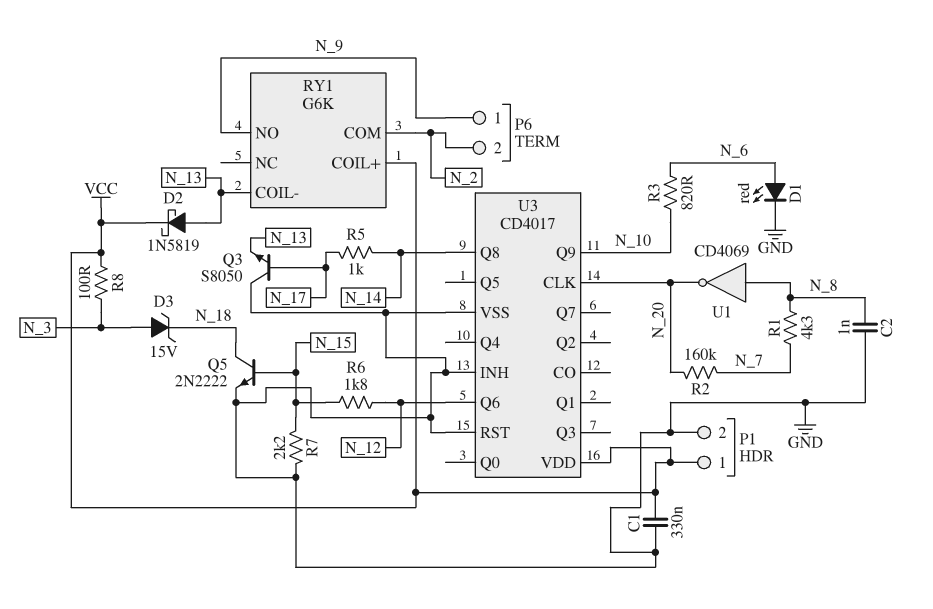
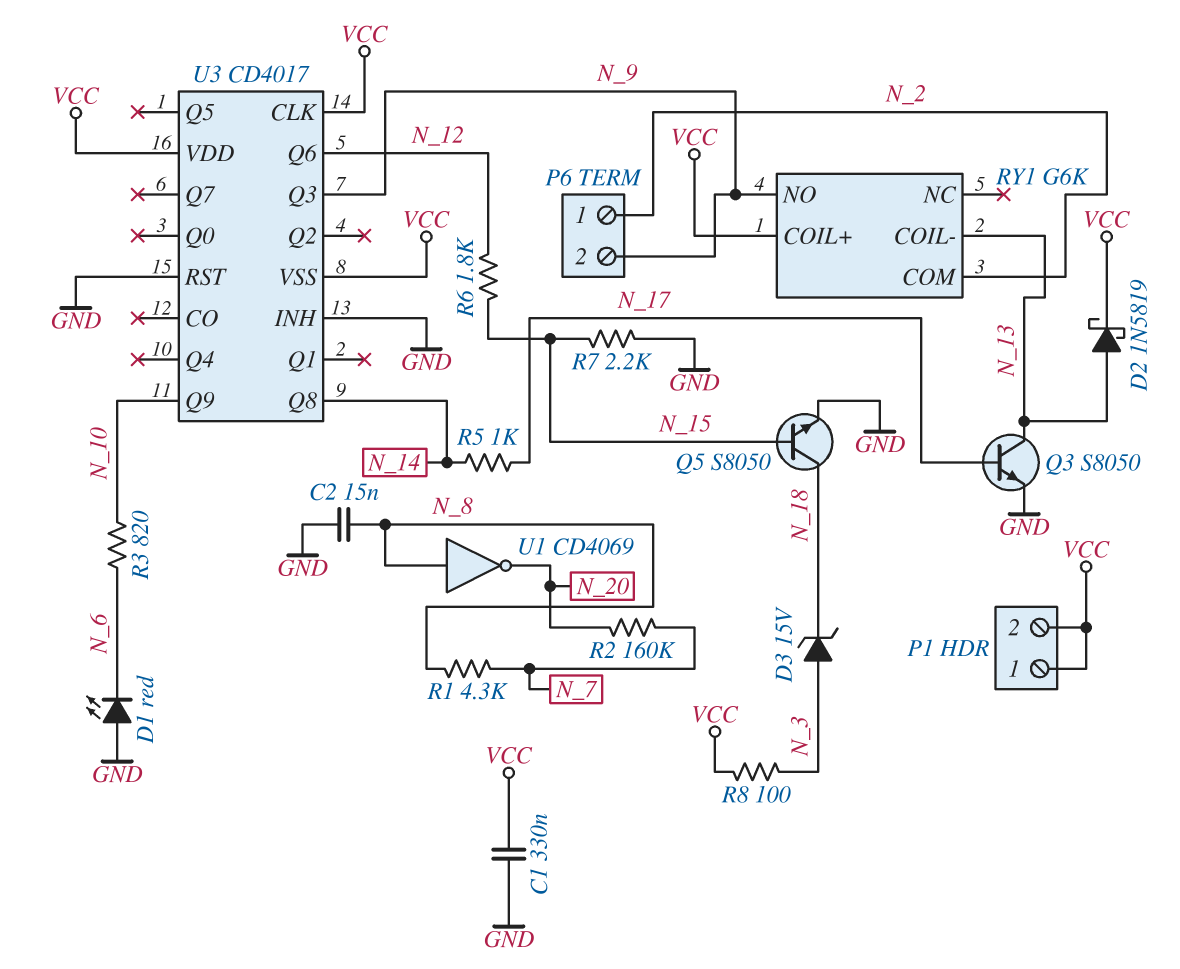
C2: 1nF (GND, N_8) -> 15nF (GND, N_8)
D1: LED red (A N_6, K GND) -> LED red (A GND, K N_6)
P1 pin 2: GND -> VCC
P6 pin 1: N_9 -> N_2
P6 pin 2: N_2 -> N_9
Q3: NPN S8050 (B N_17, C GND, E N_13) -> NPN S8050 (B N_17, C N_13, E GND)
Q5: NPN 2N2222 (B N_15, C N_18, E GND) -> NPN S8050 (B N_15, C N_18, E GND)
U3 pin CLK: N_20 -> VCC
U3 pin Q3: none -> N_9
U3 pin VSS: GND -> VCC

